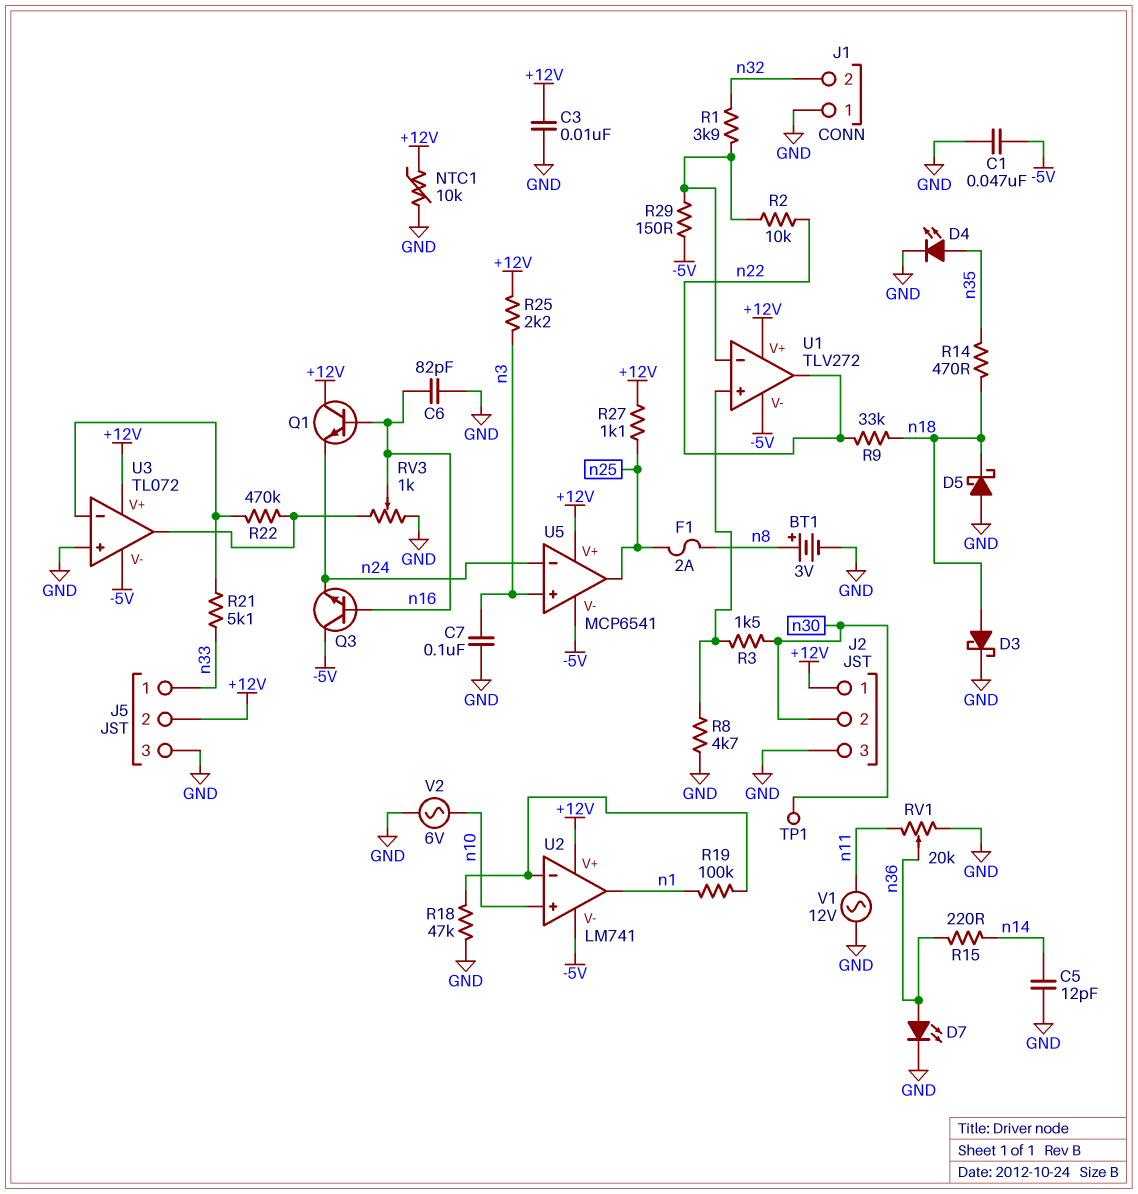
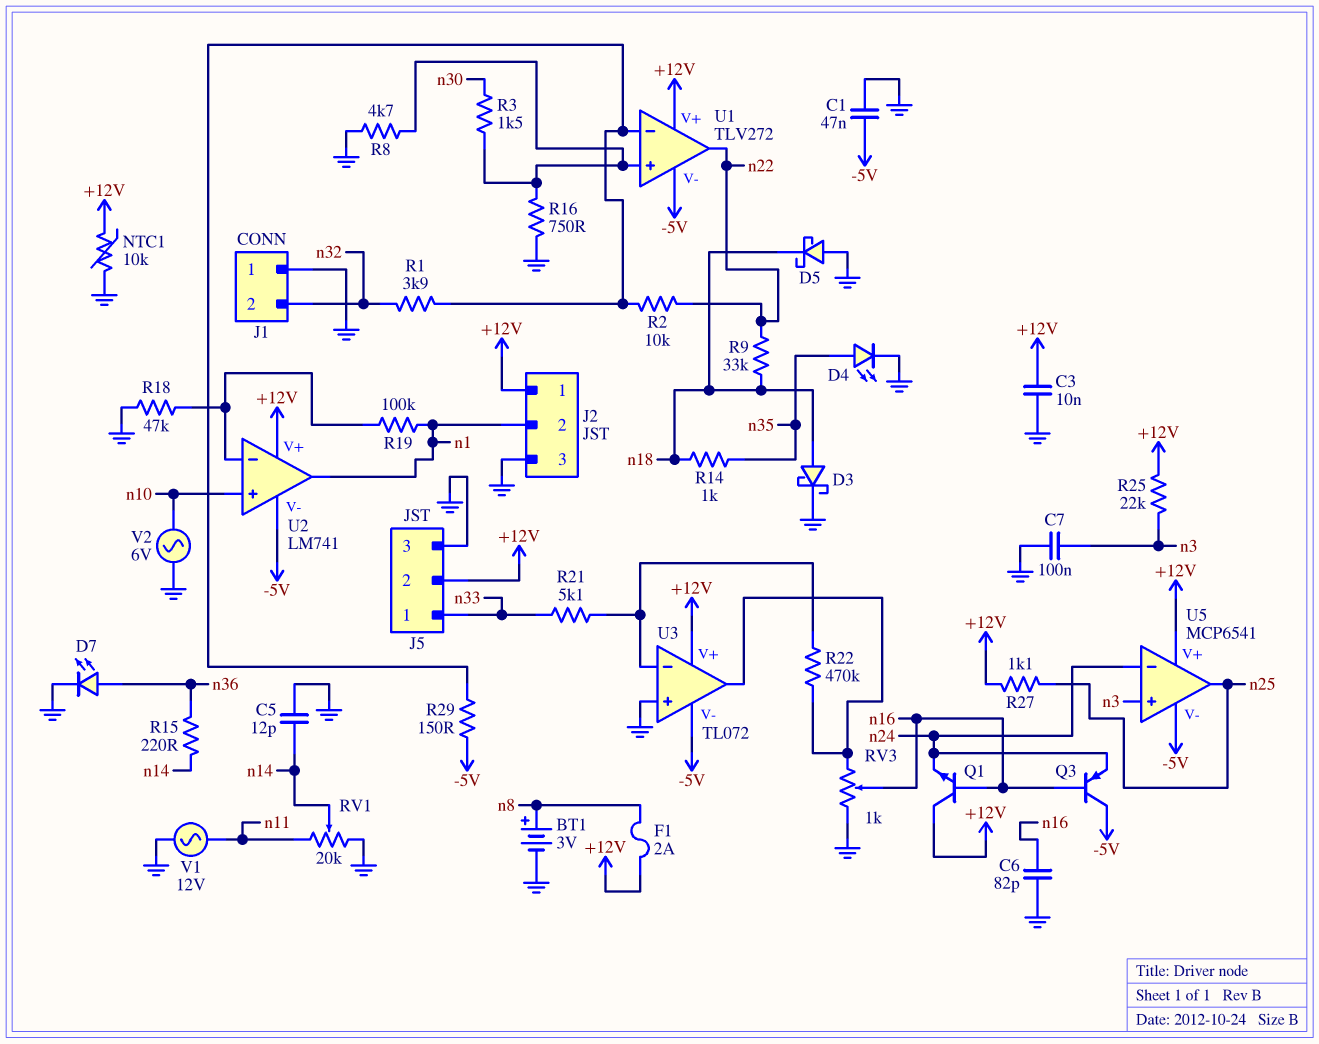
F1: 2A (n8, n25) -> 2A (+12V, n8)
J2 pin 2: n30 -> n1
Q3: NPN (B n16, C -5V, E n24) -> PNP (B n16, C -5V, E n24)
R14: 470 (n18, n35) -> 1k (n18, n35)
R16: none -> 750 (GND, U1/in+)
R25: 2.2k (+12V, n3) -> 22k (+12V, n3)
RV1: 20k (GND, n11, wiper n36) -> 20k (GND, n11, wiper n14)
TP1: test point (n30) -> none

